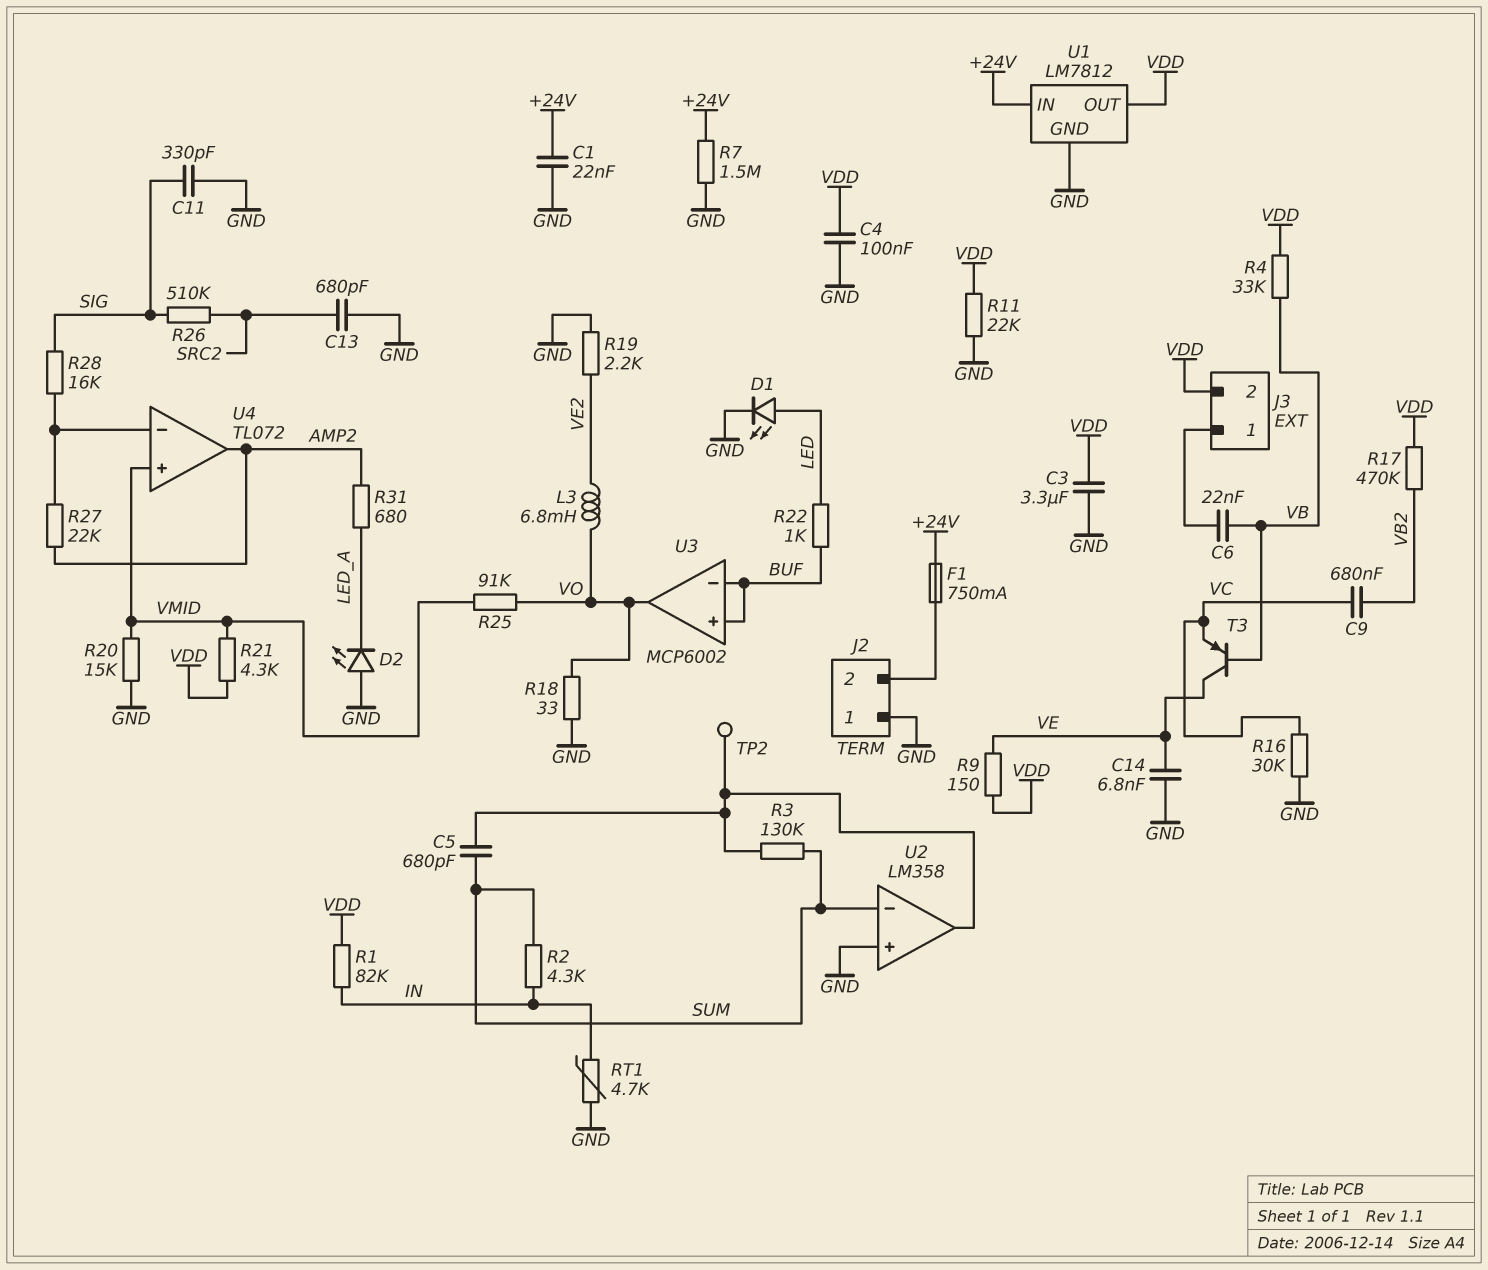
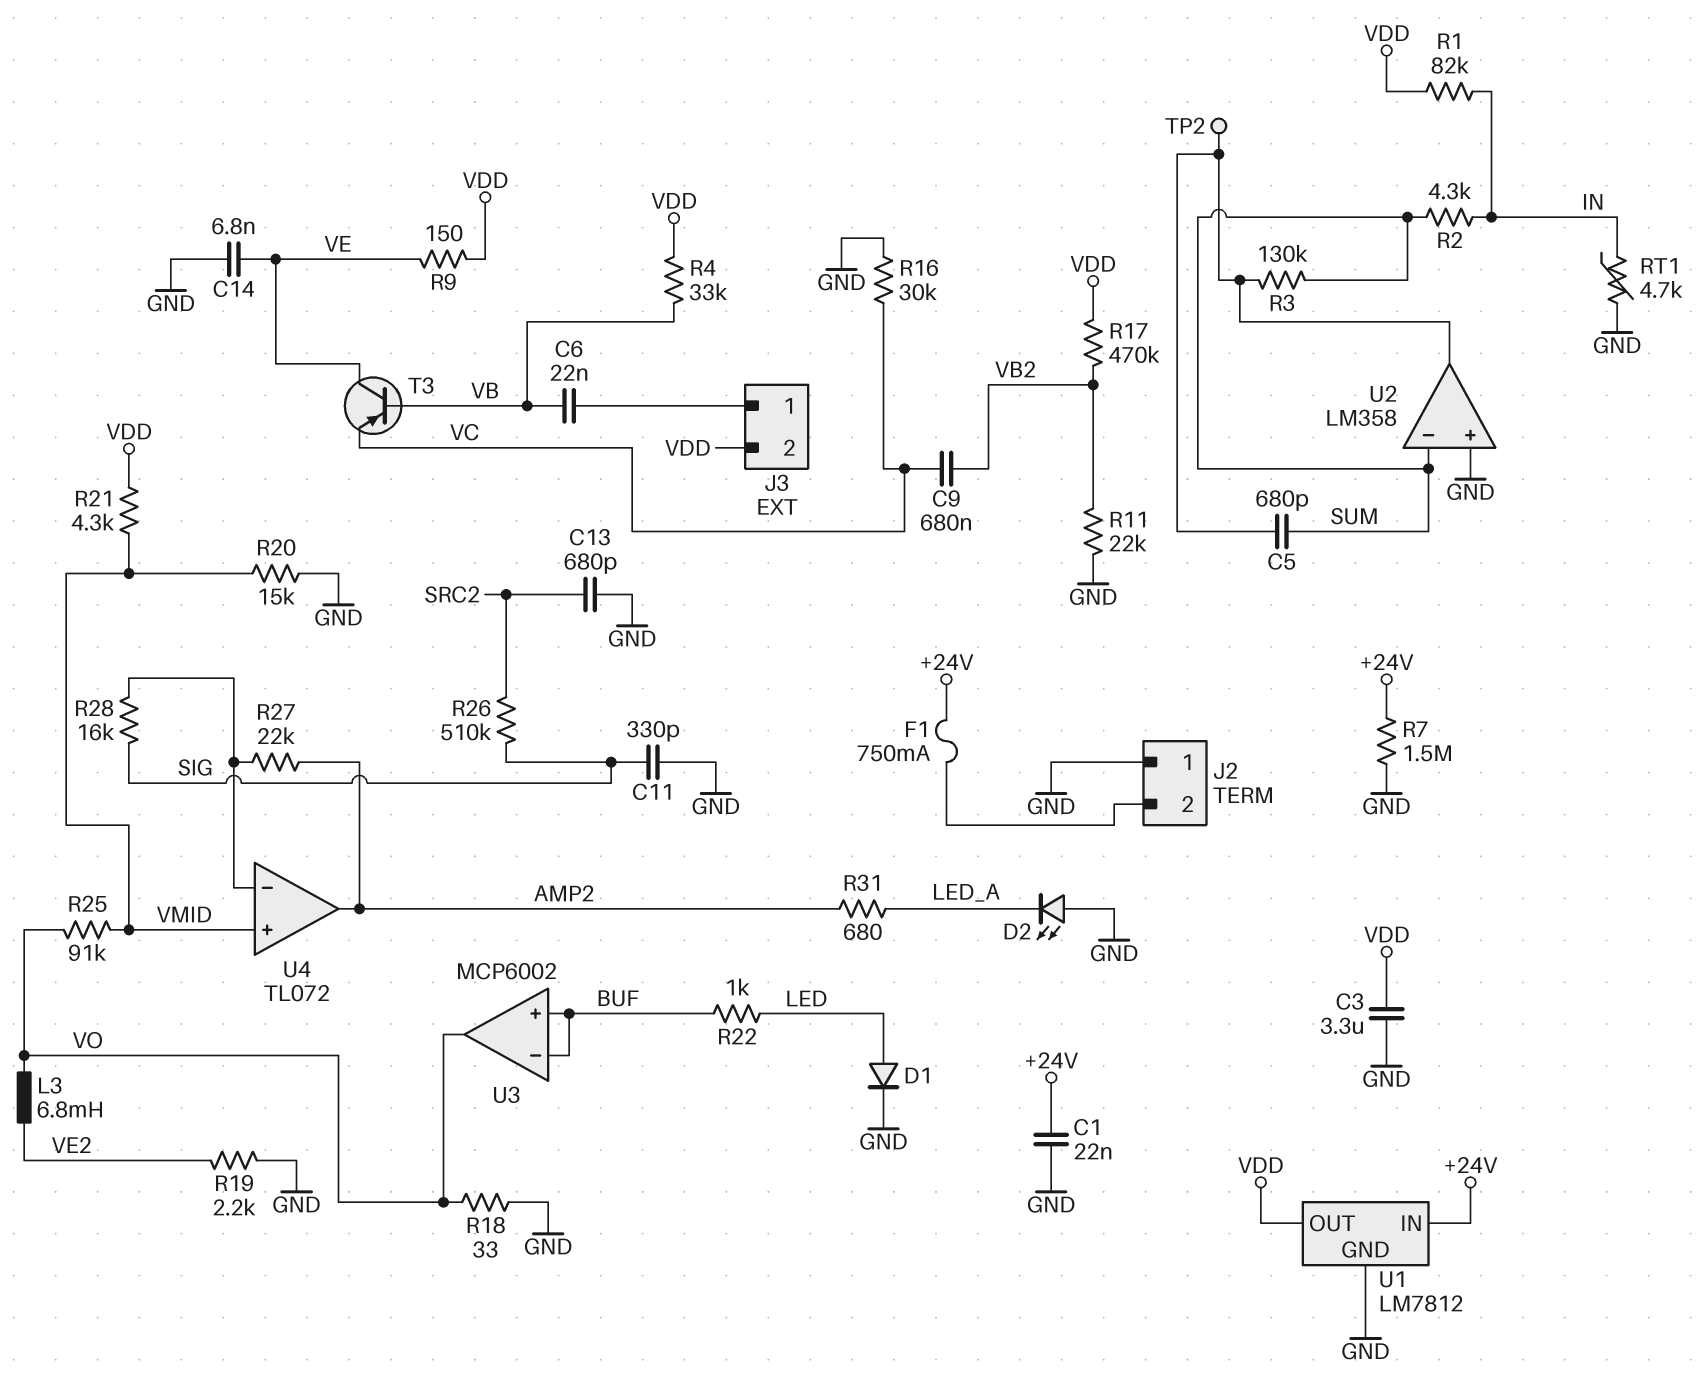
C4: 100nF (GND, VDD) -> none
D1: LED (A LED, K GND) -> diode (A LED, K GND)
R11: 22k (GND, VDD) -> 22k (GND, VB2)

